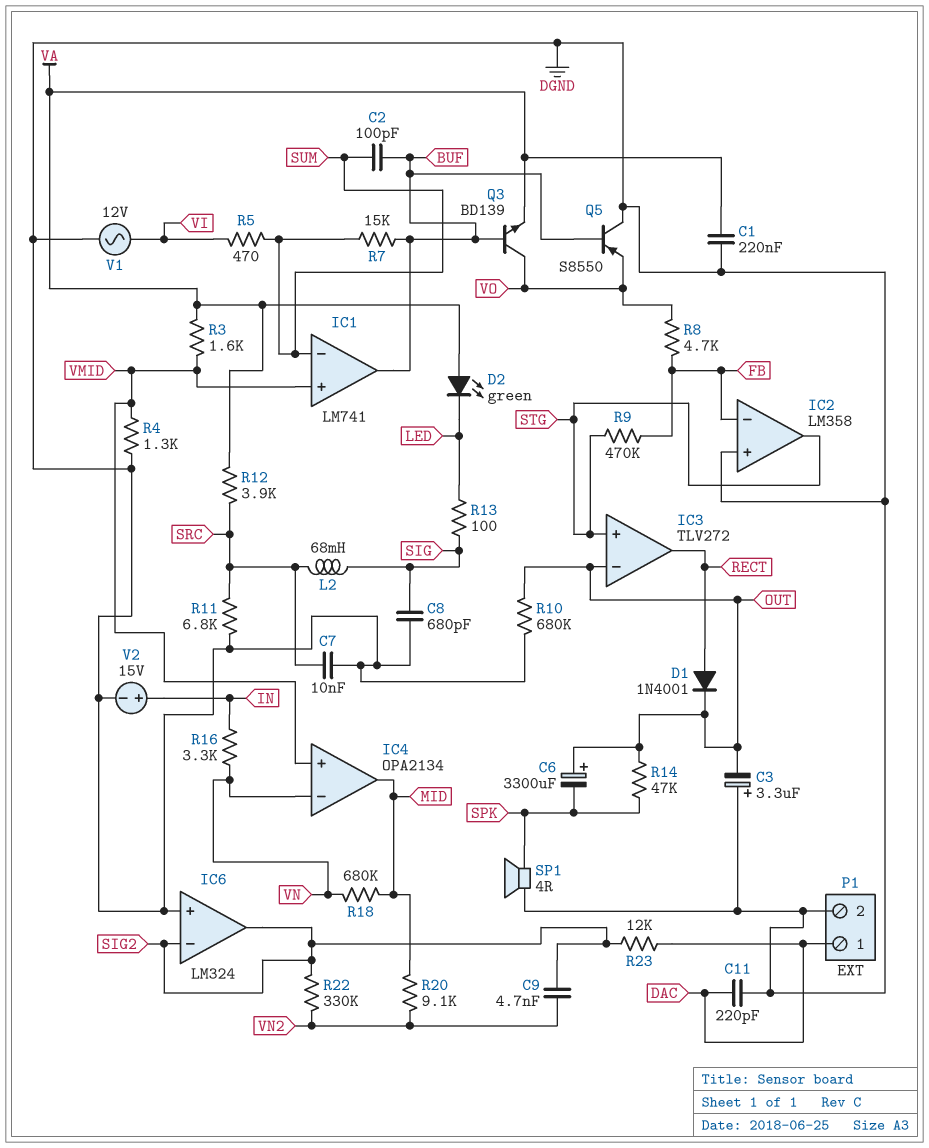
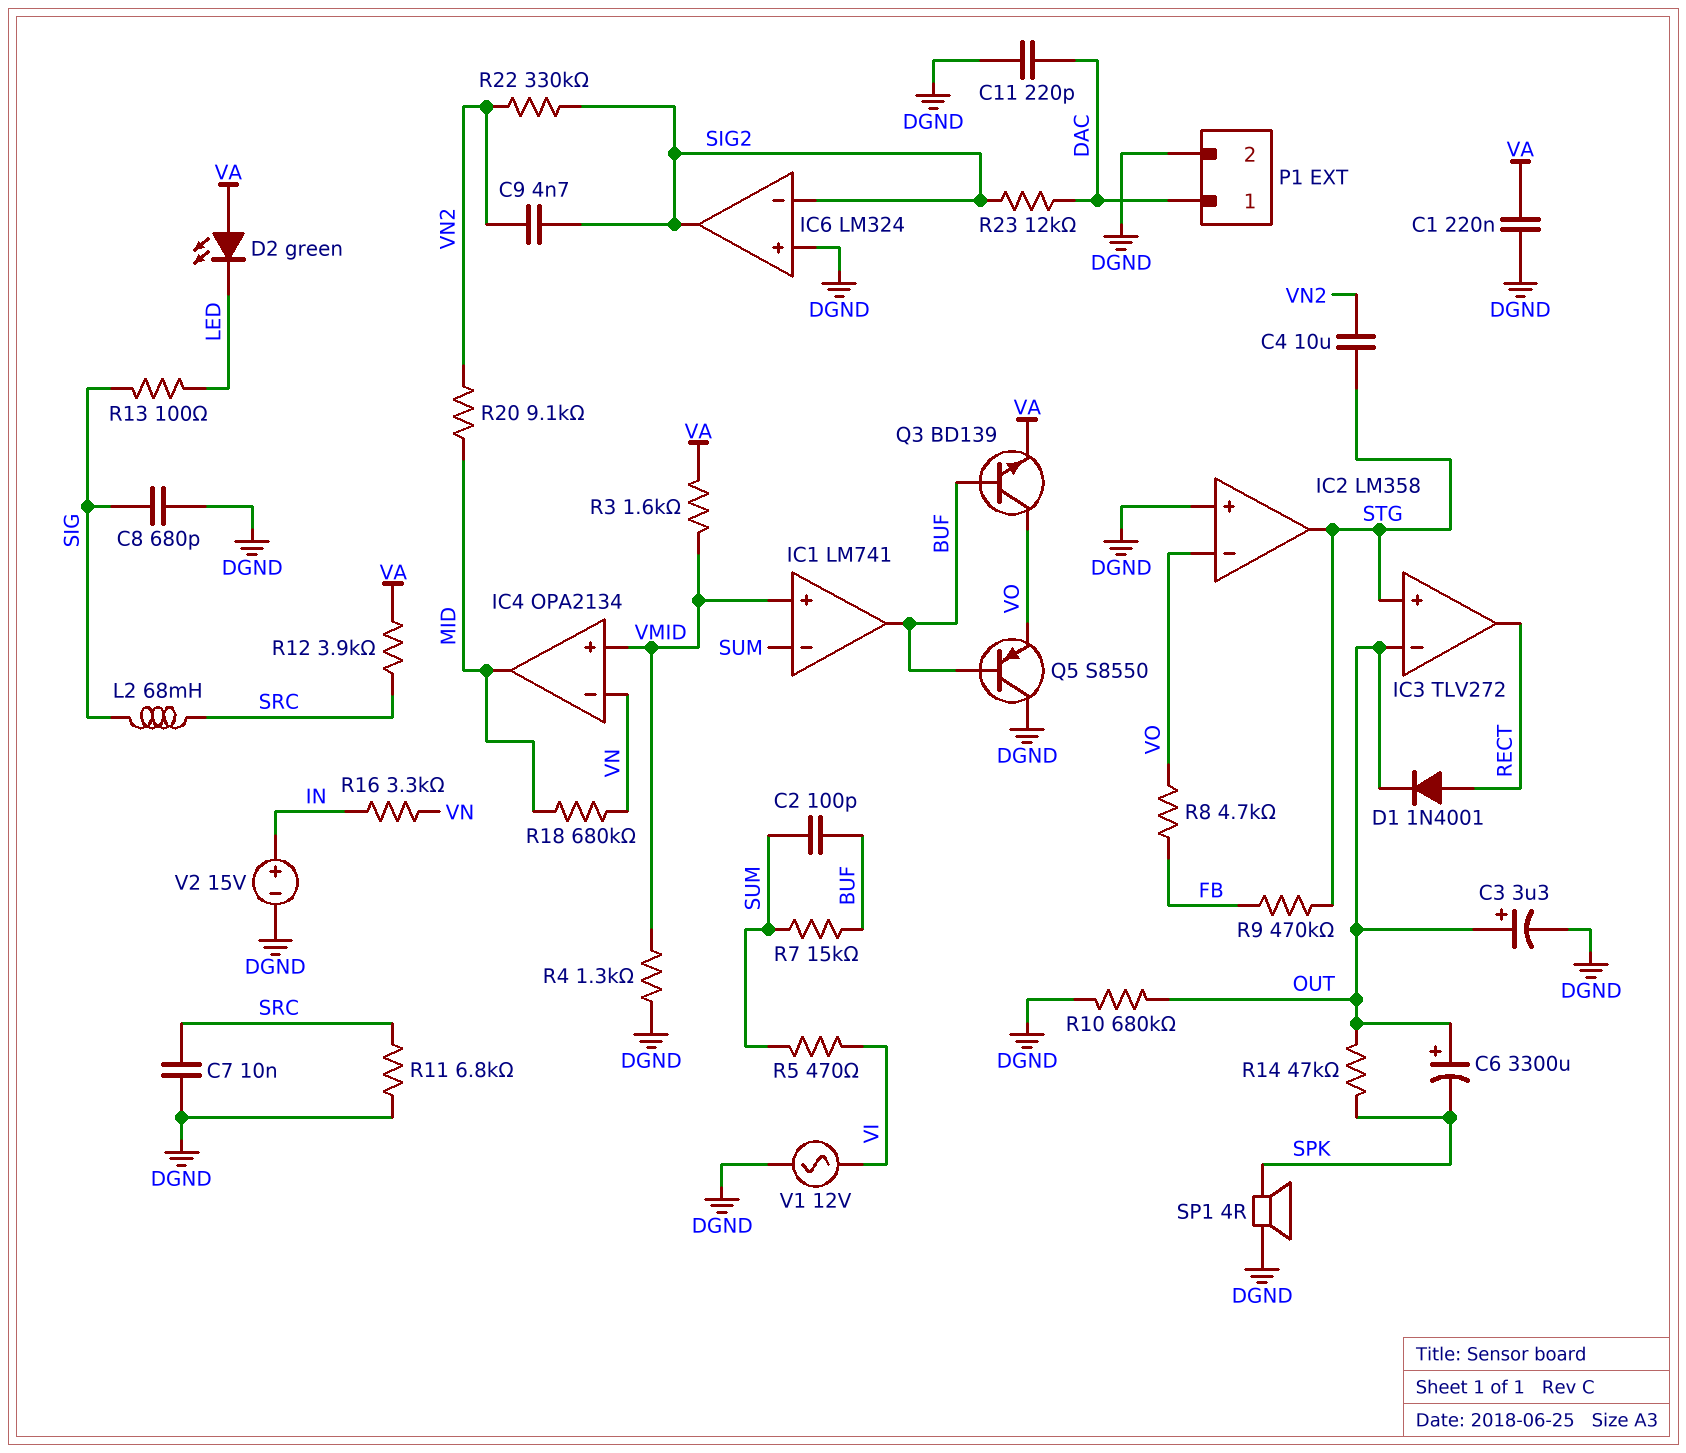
C3: 3.3uF (plus DGND, minus OUT) -> 3.3uF (plus OUT, minus DGND)
C4: none -> 10uF (STG, VN2)
IC2 pin in-: FB -> VO

